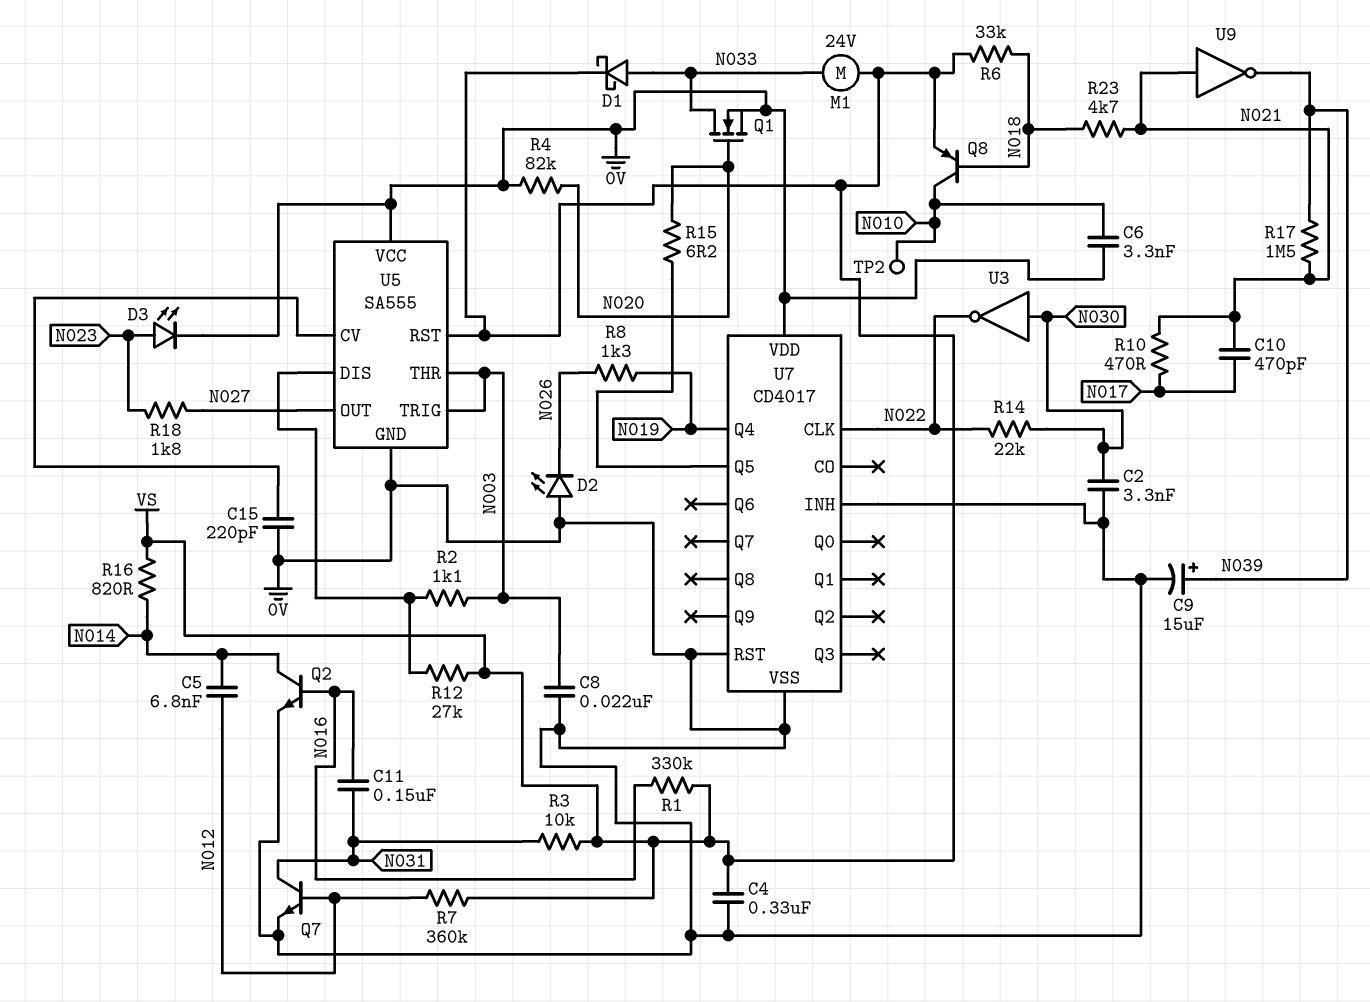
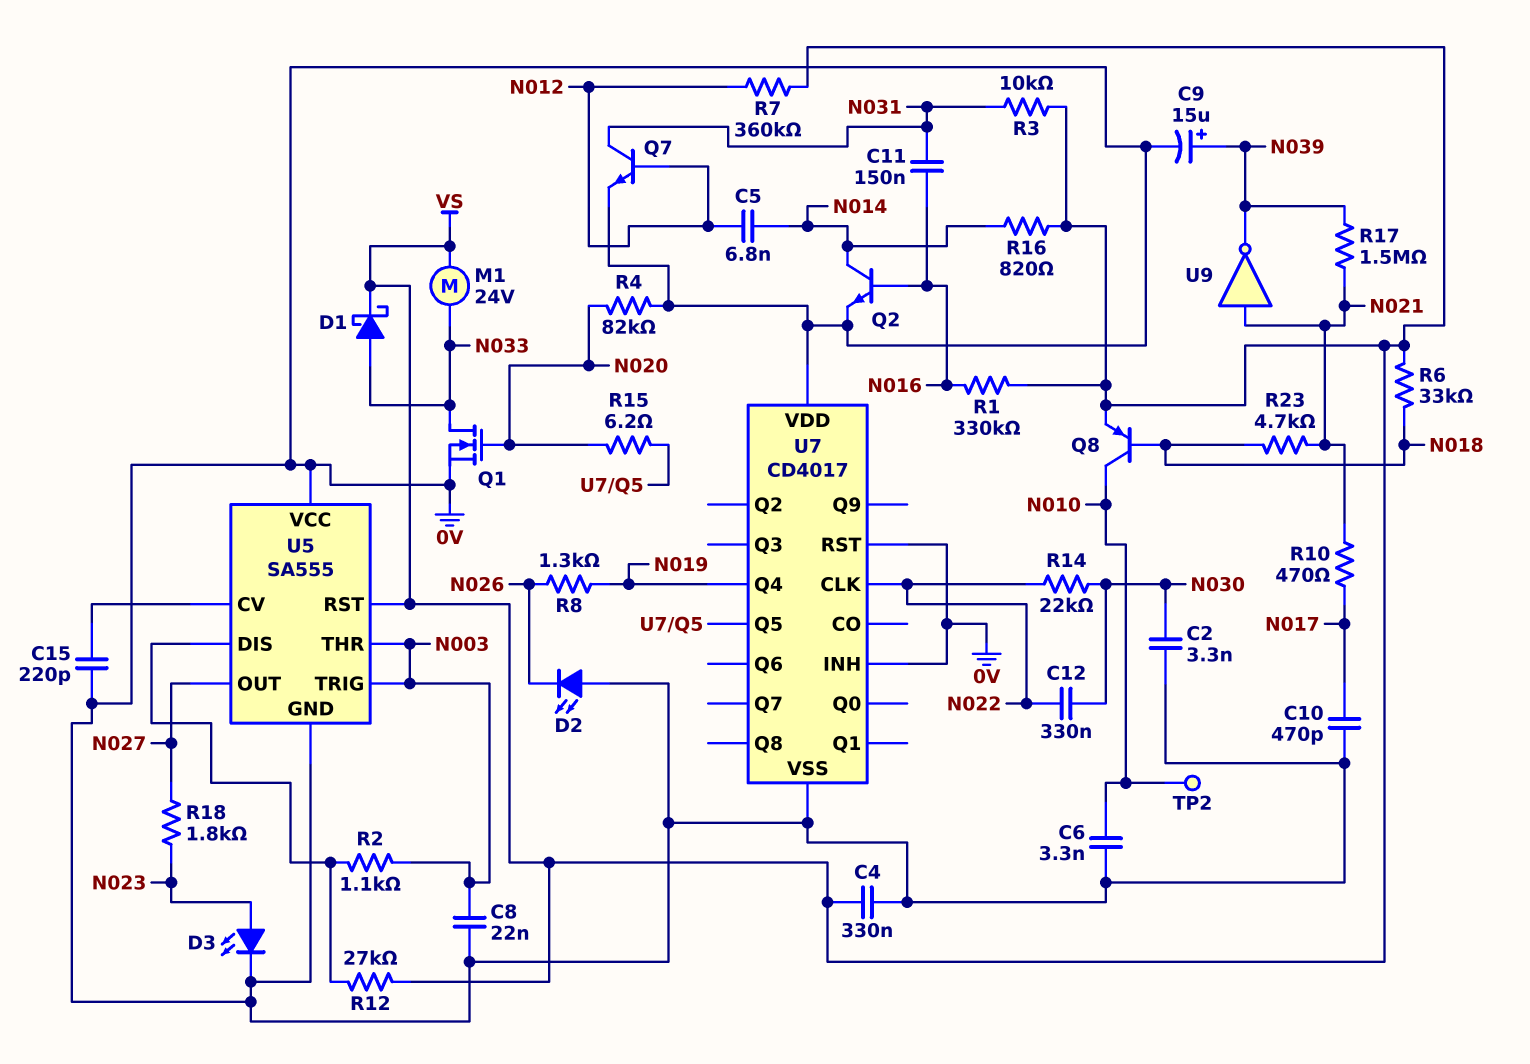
C10: 470pF (N017, N021) -> 470pF (0V, N017)
C12: none -> 330nF (N022, N030)
U3: NOT (in N030, out N022) -> none

